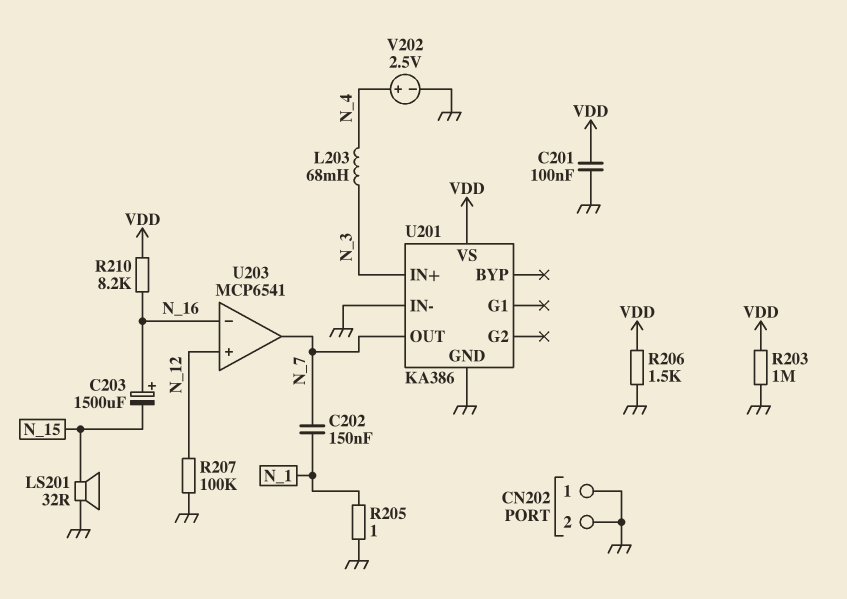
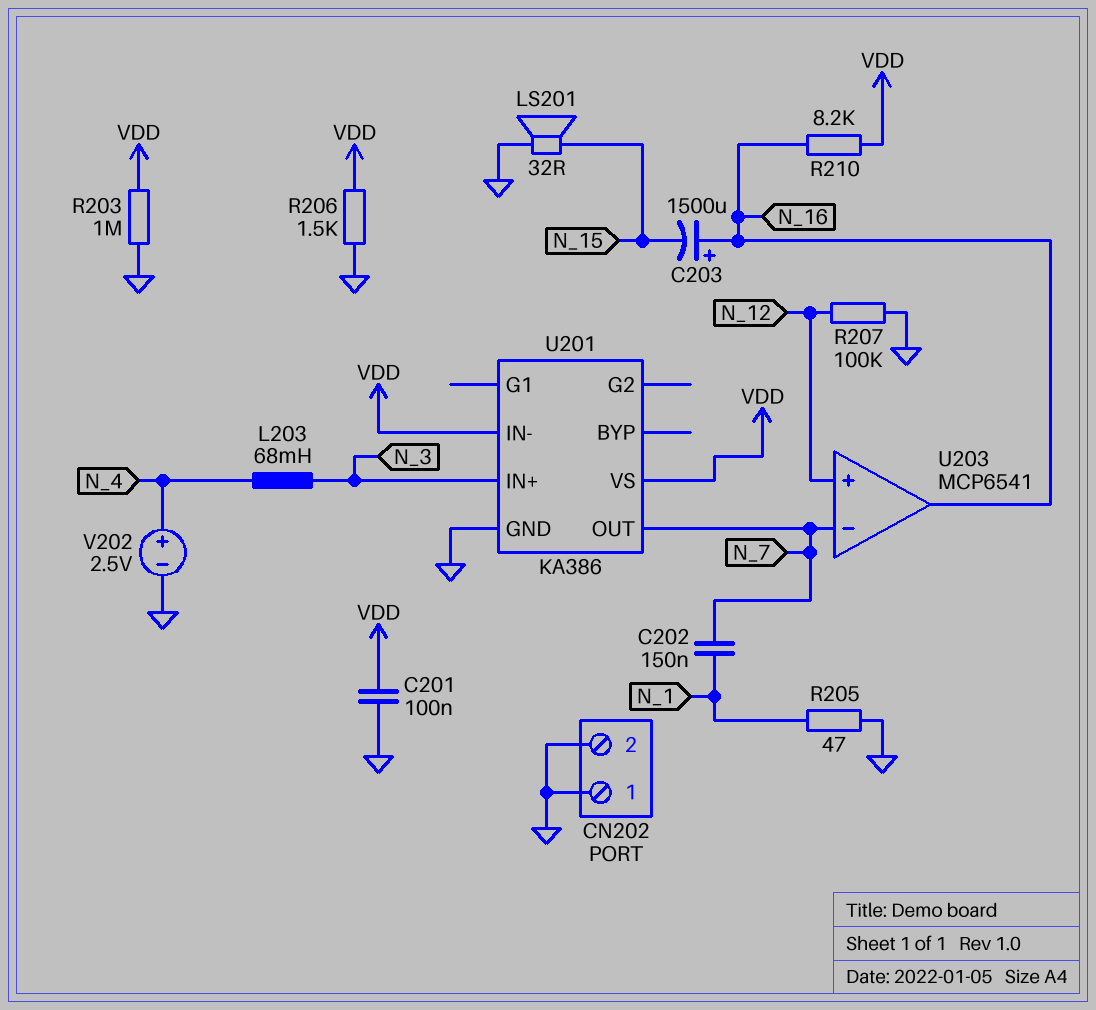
R205: 1 (GND, N_1) -> 47 (GND, N_1)
U201 pin IN-: GND -> VDD
U203 pin in-: N_16 -> N_7
U203 pin out: N_7 -> N_16

